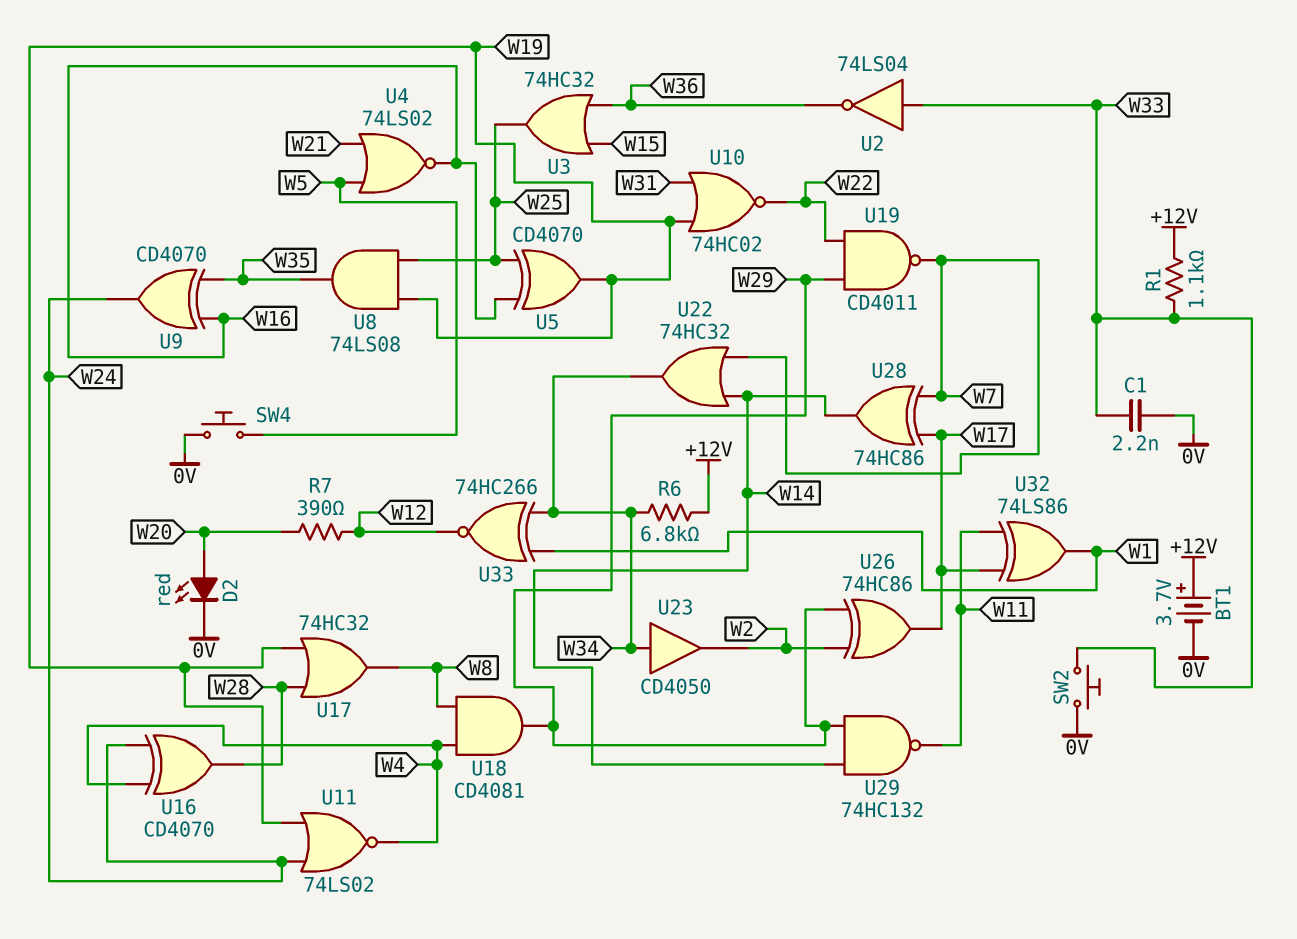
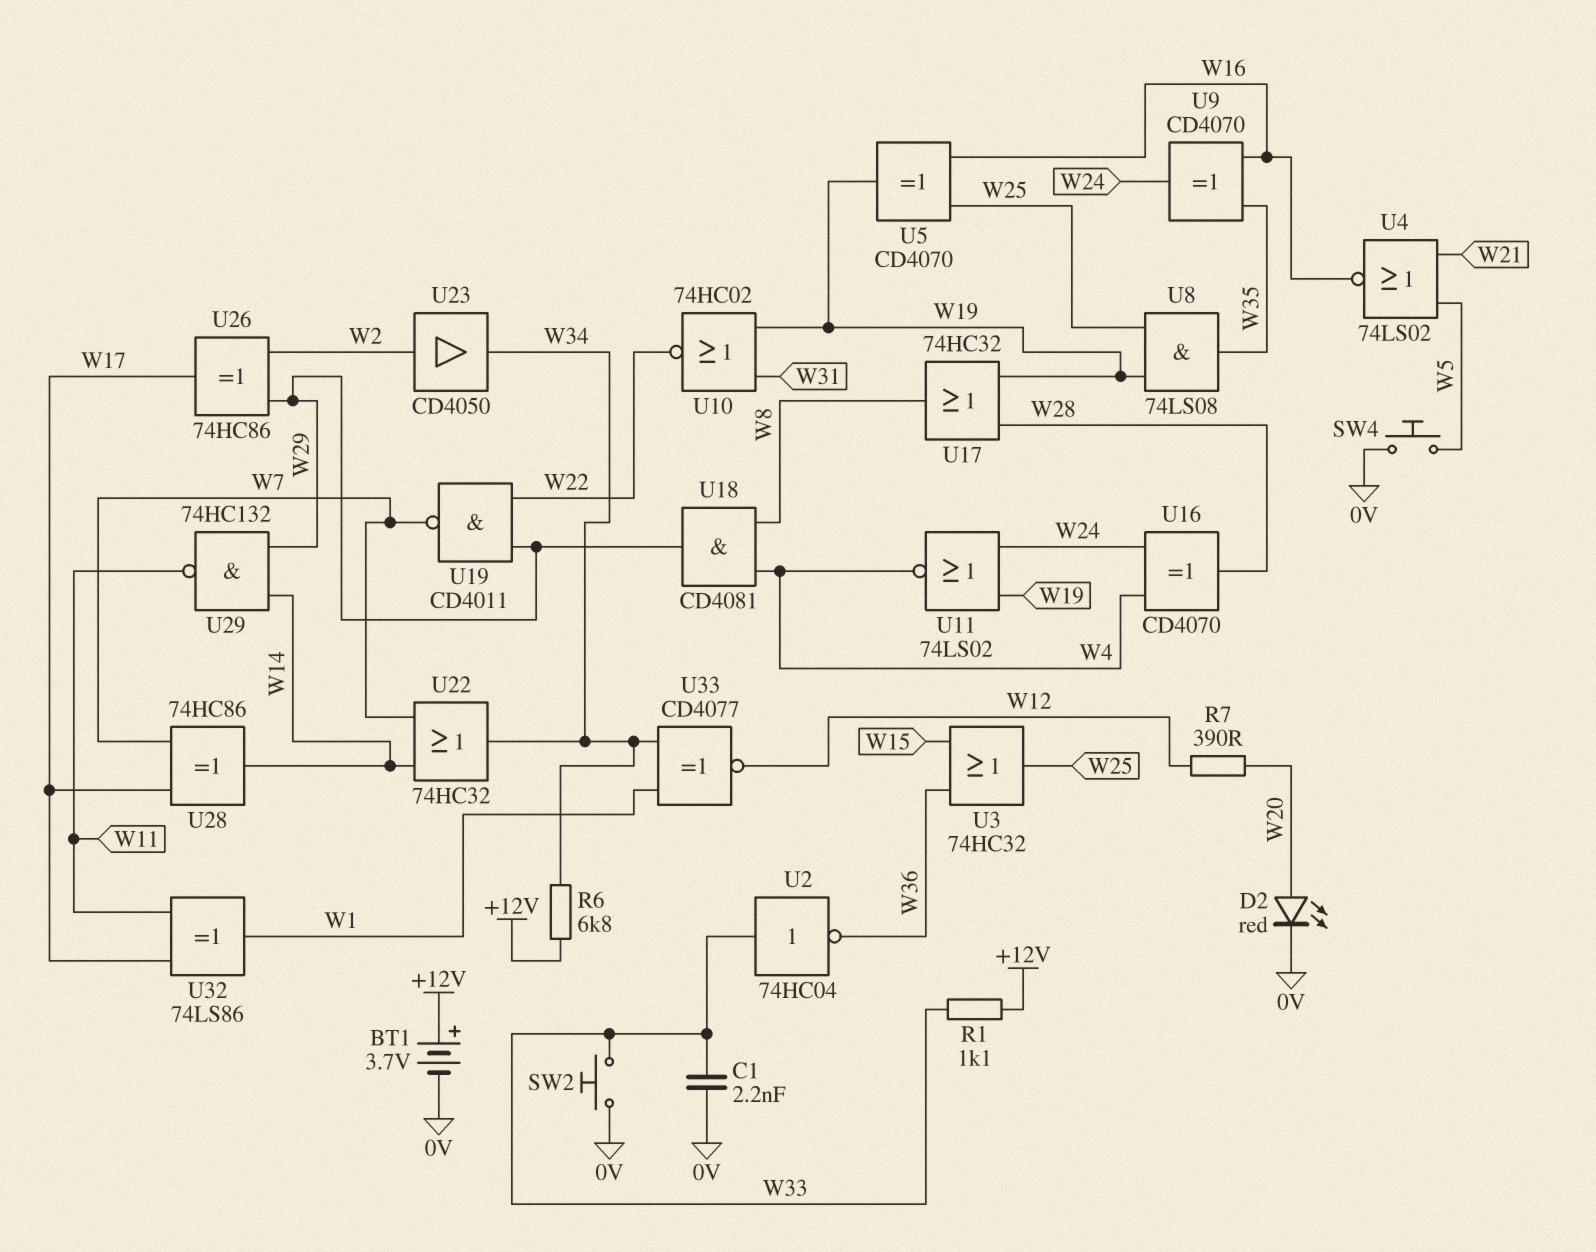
U2: NOT 74LS04 (in W33, out W36) -> NOT 74HC04 (in W33, out W36)
U23: buffer CD4050 (in W34, out W2) -> buffer CD4050 (in W2, out W34)
U33: XNOR 74HC266 (in W1, in W34, out W12) -> XNOR CD4077 (in W1, in W34, out W12)

